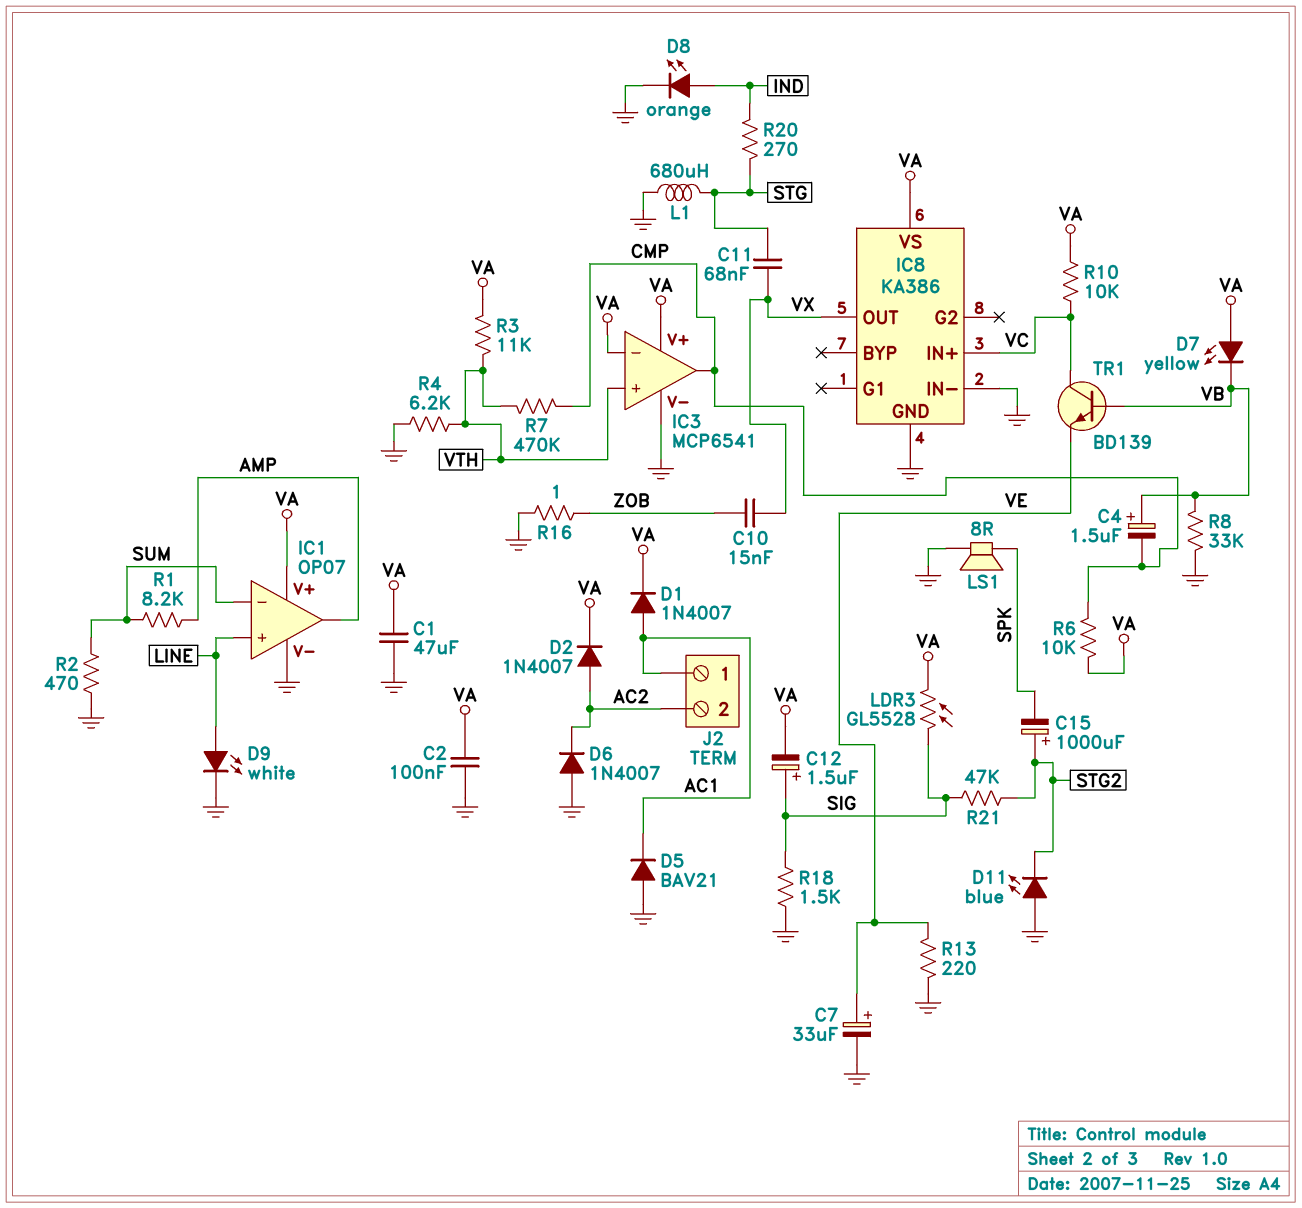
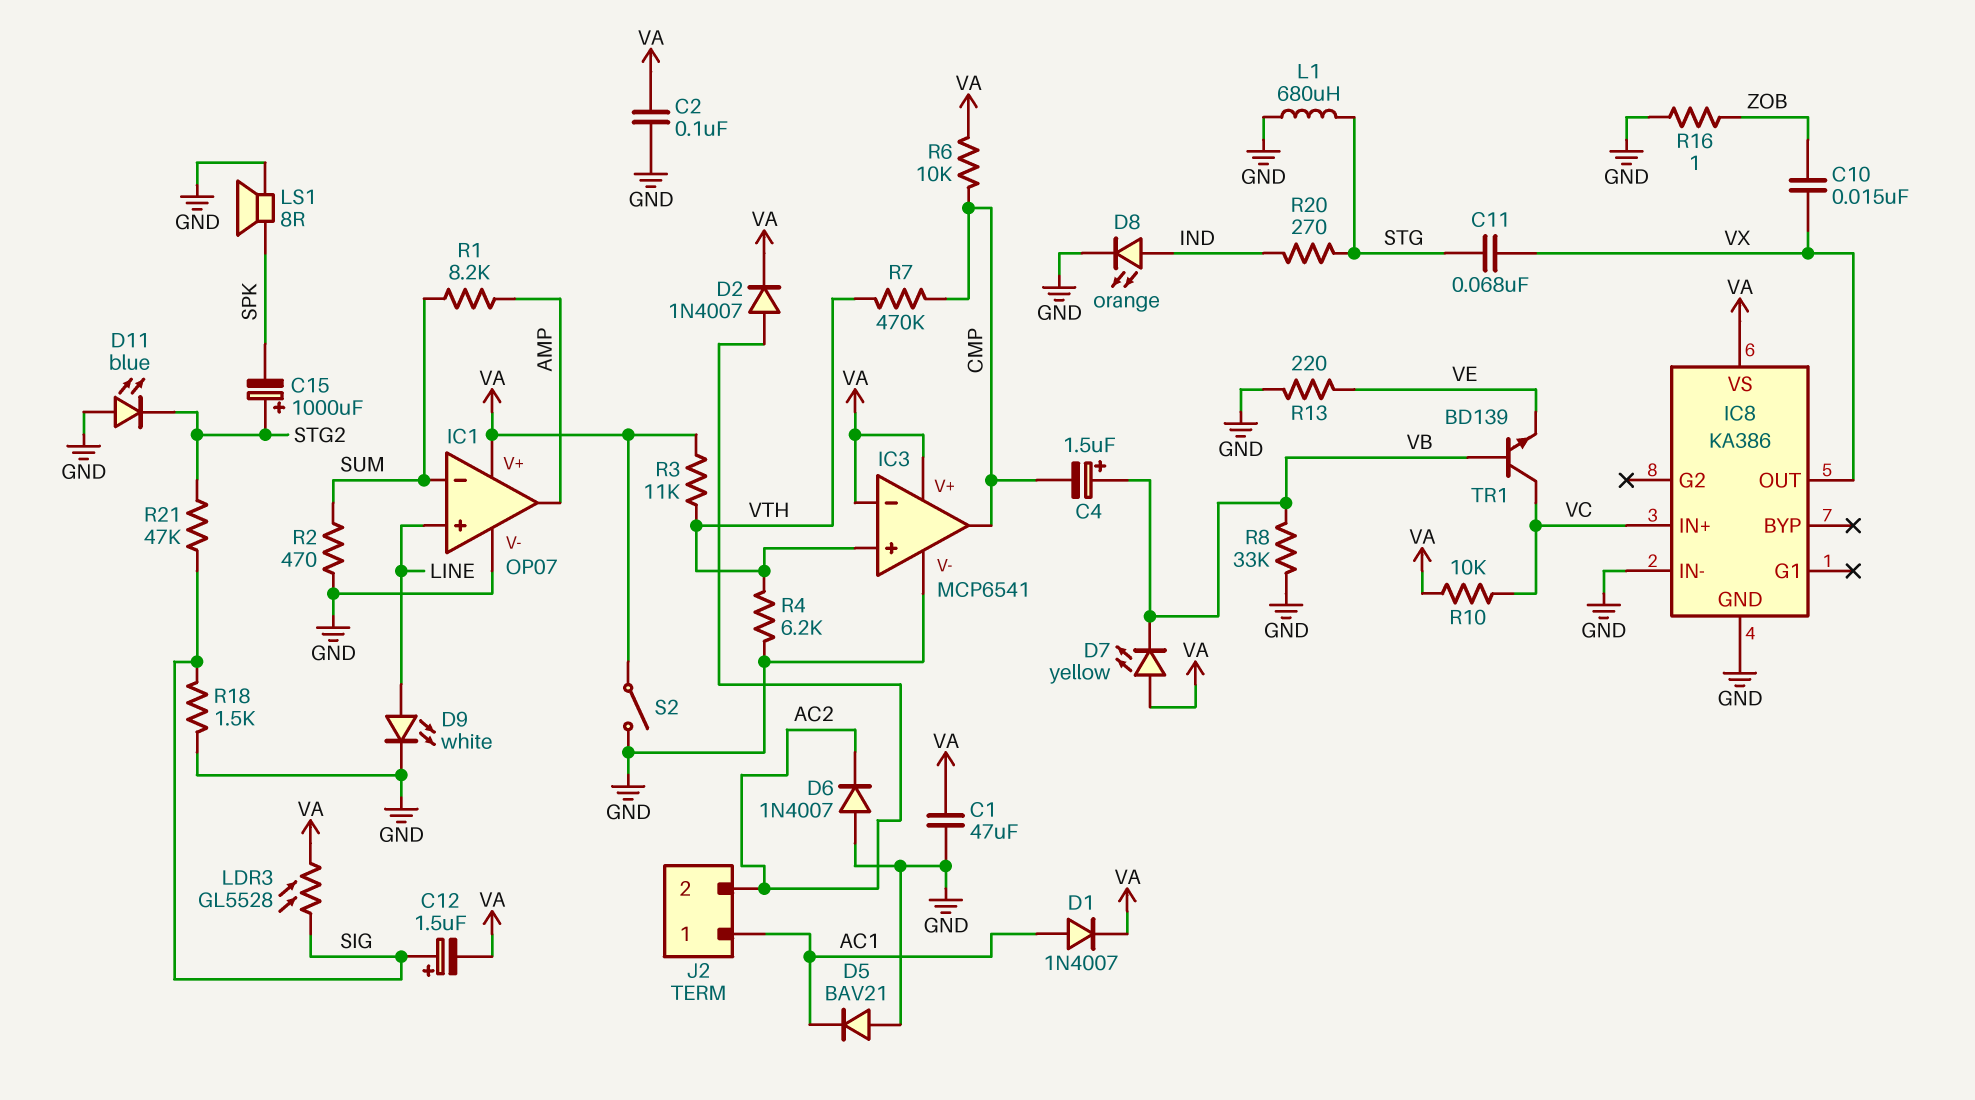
C7: 33uF (plus VE, minus GND) -> none
S2: none -> switch (GND, VA)

